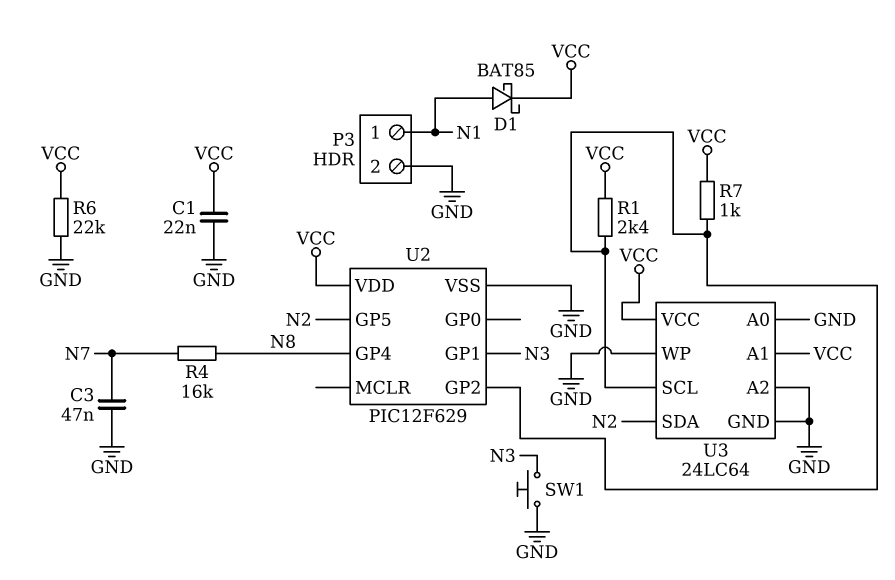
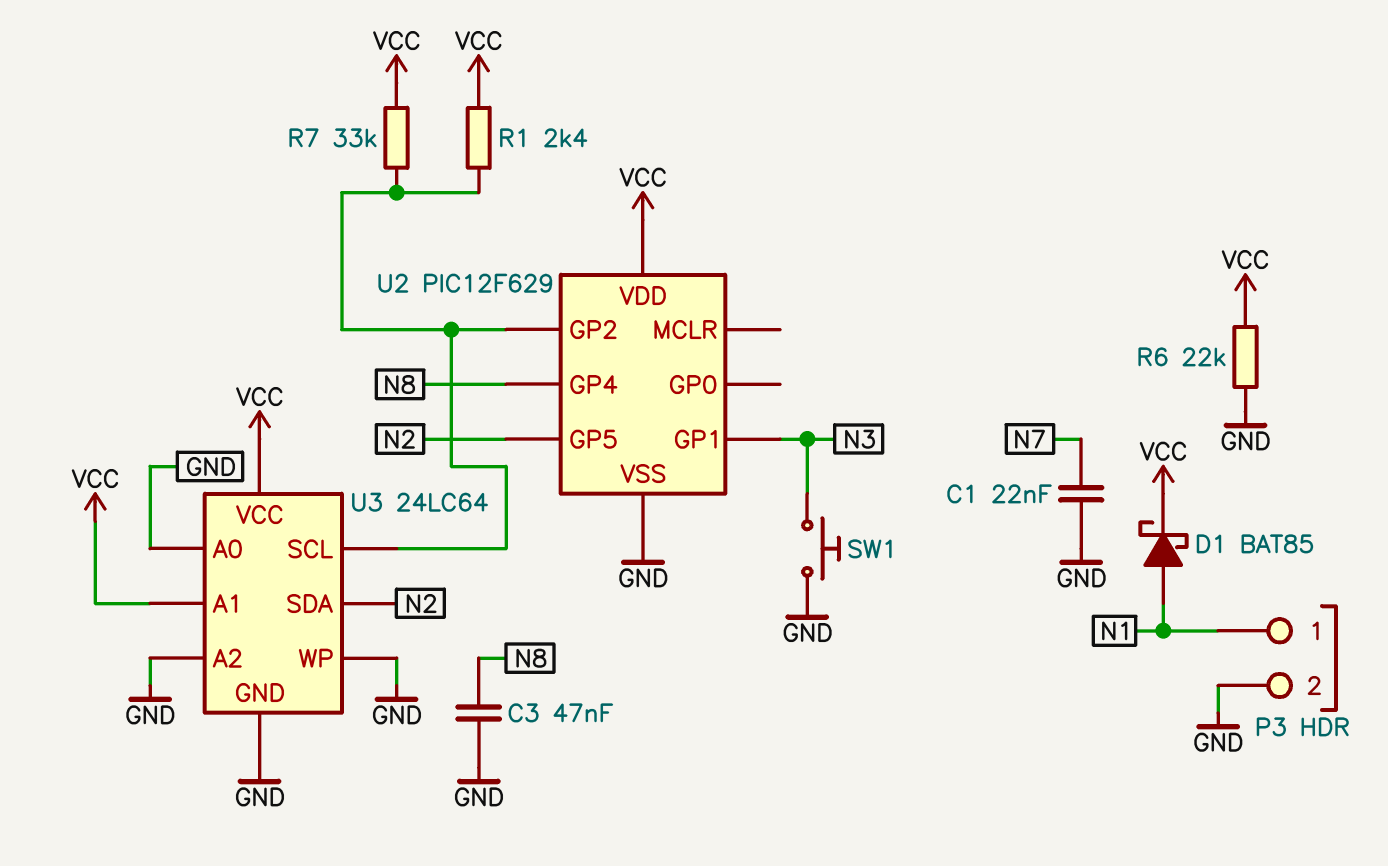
C1: 22nF (GND, VCC) -> 22nF (GND, N7)
C3: 47nF (GND, N7) -> 47nF (GND, N8)
R4: 16k (N7, N8) -> none
R7: 1k (U2/GP2, VCC) -> 33k (U2/GP2, VCC)

